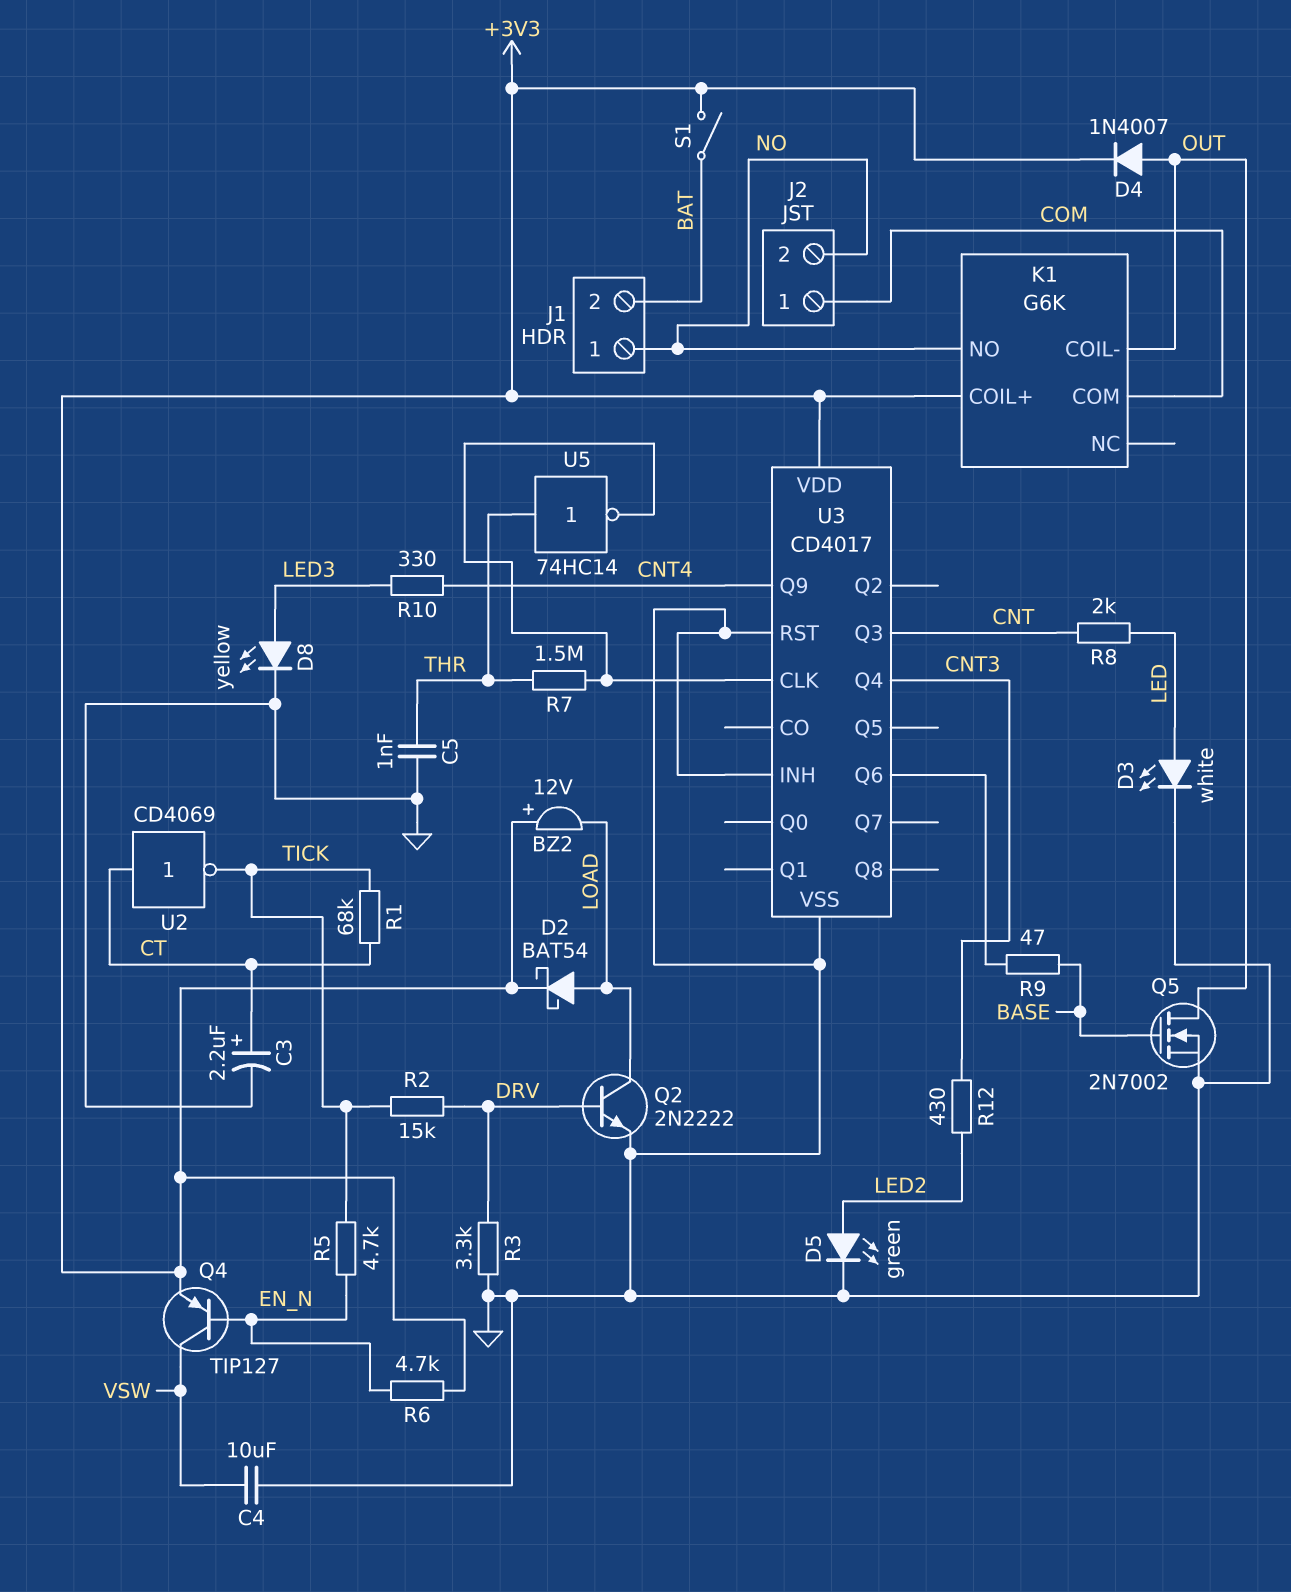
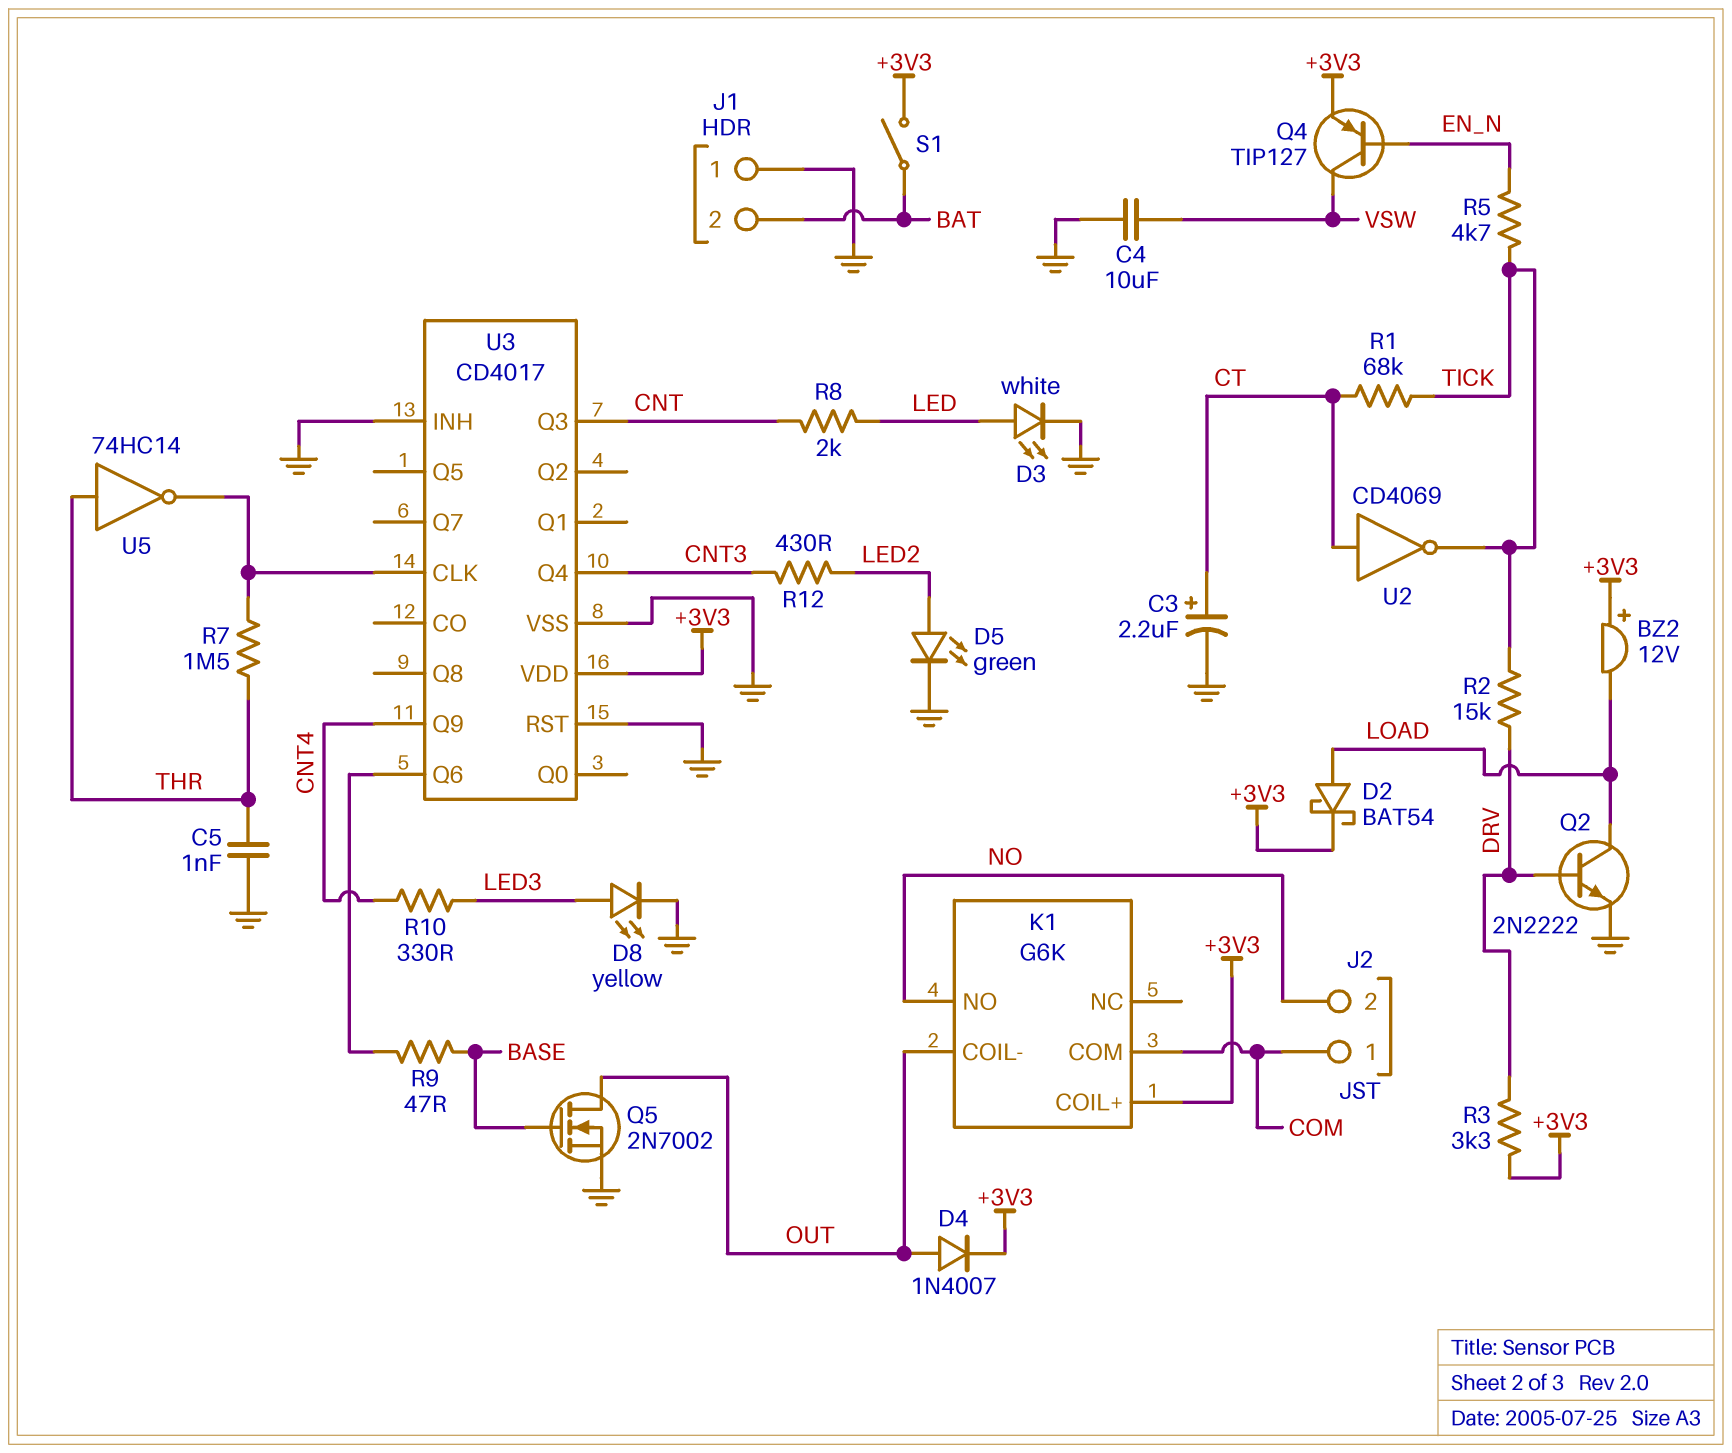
J1 pin 1: NO -> GND
R3: 3.3k (DRV, GND) -> 3.3k (+3V3, DRV)
R6: 4.7k (+3V3, EN_N) -> none

